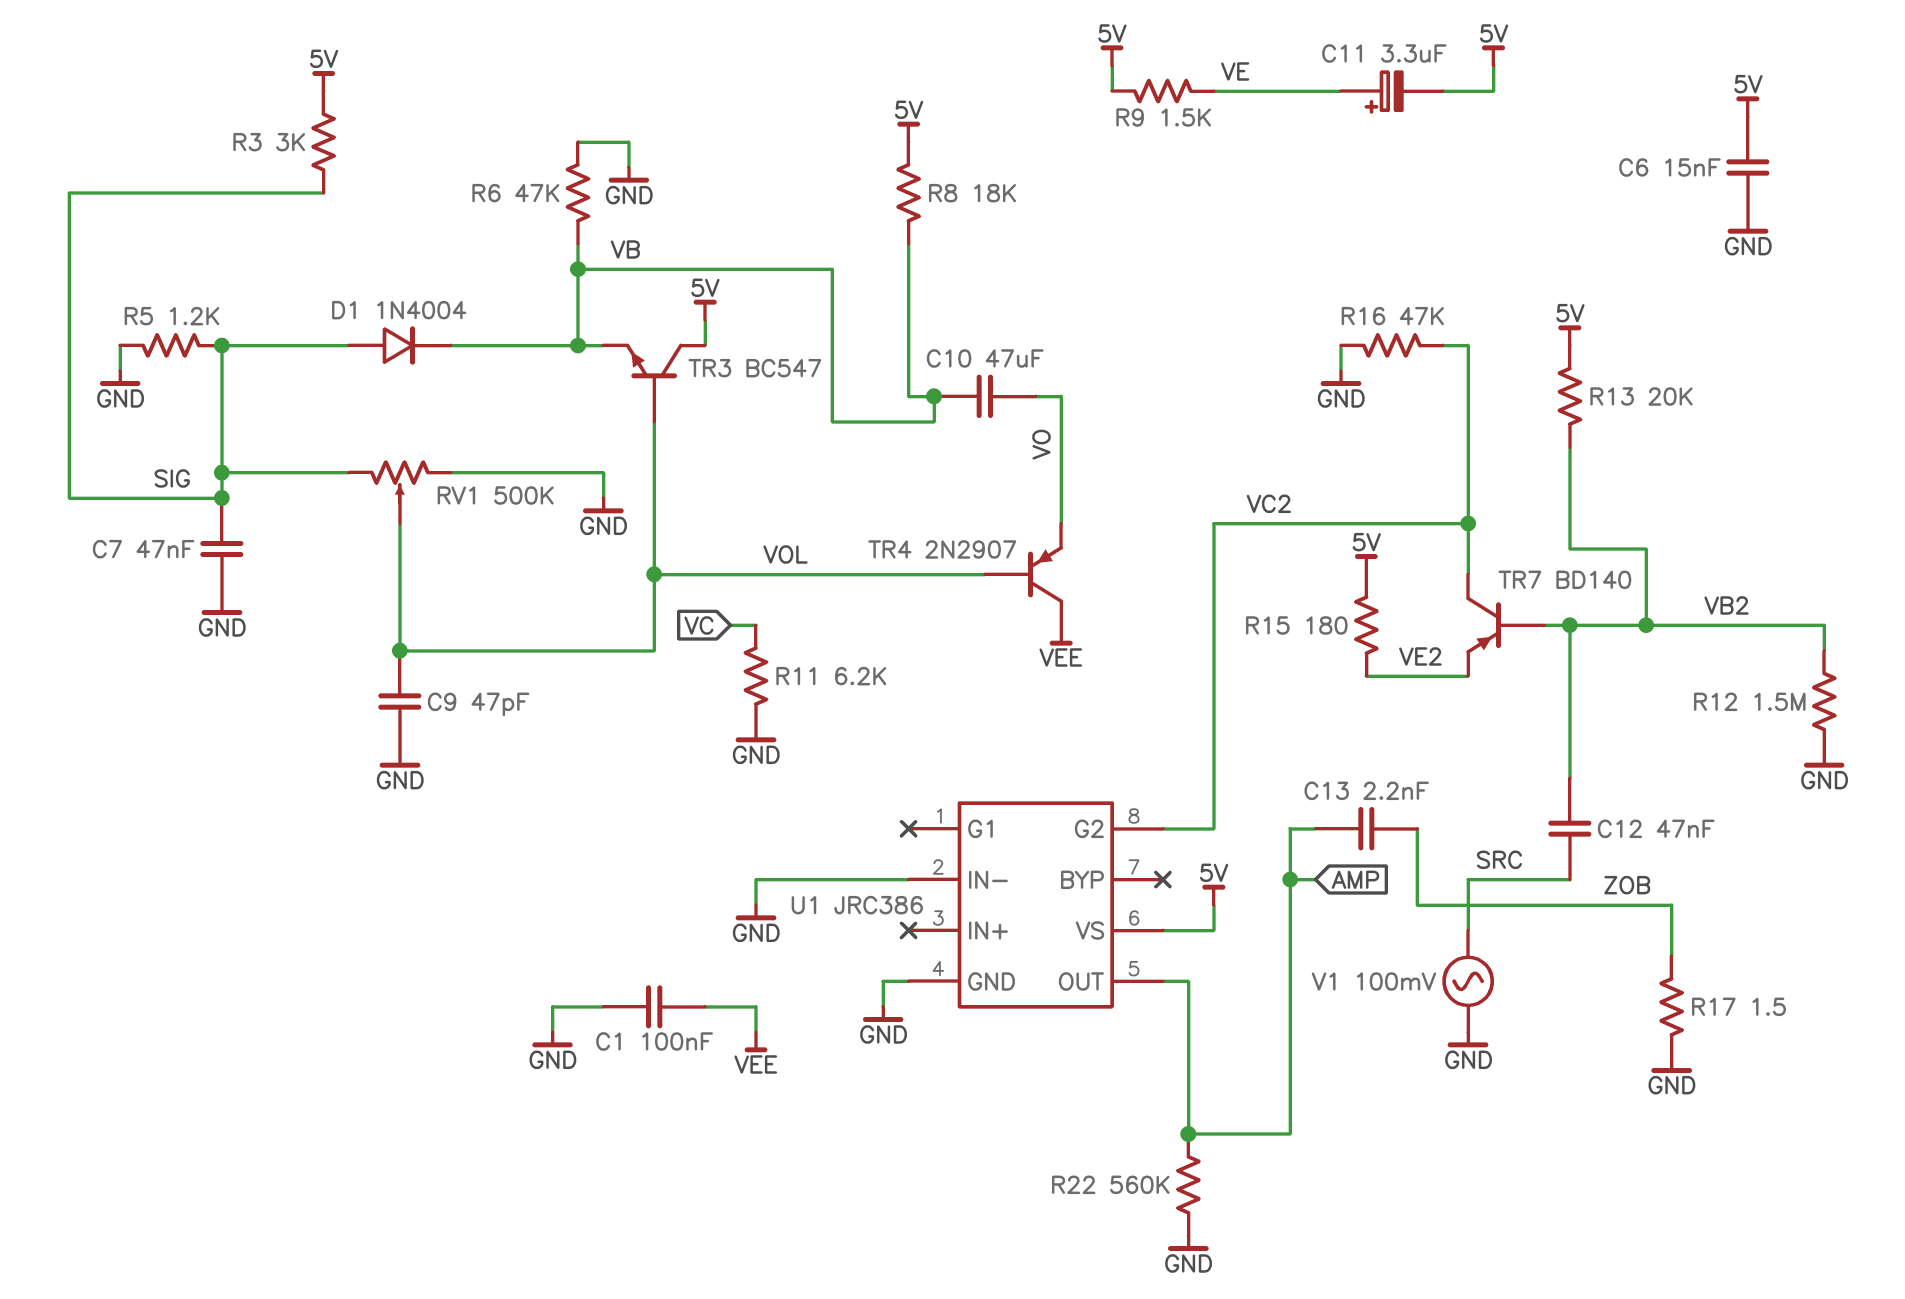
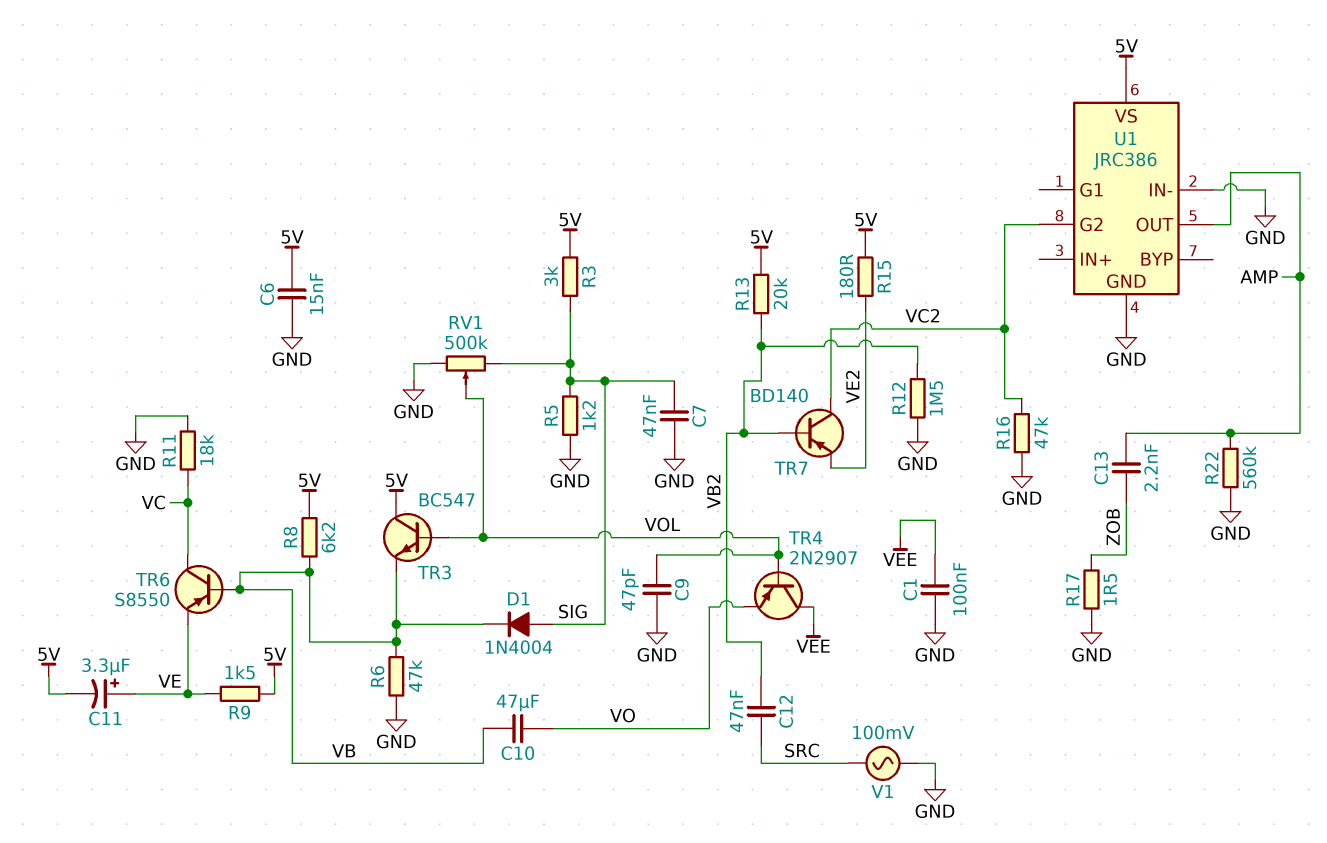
R8: 18k (5V, VB) -> 6.2k (5V, VB)
R11: 6.2k (GND, VC) -> 18k (GND, VC)
TR6: none -> PNP S8550 (B VB, C VC, E VE)

